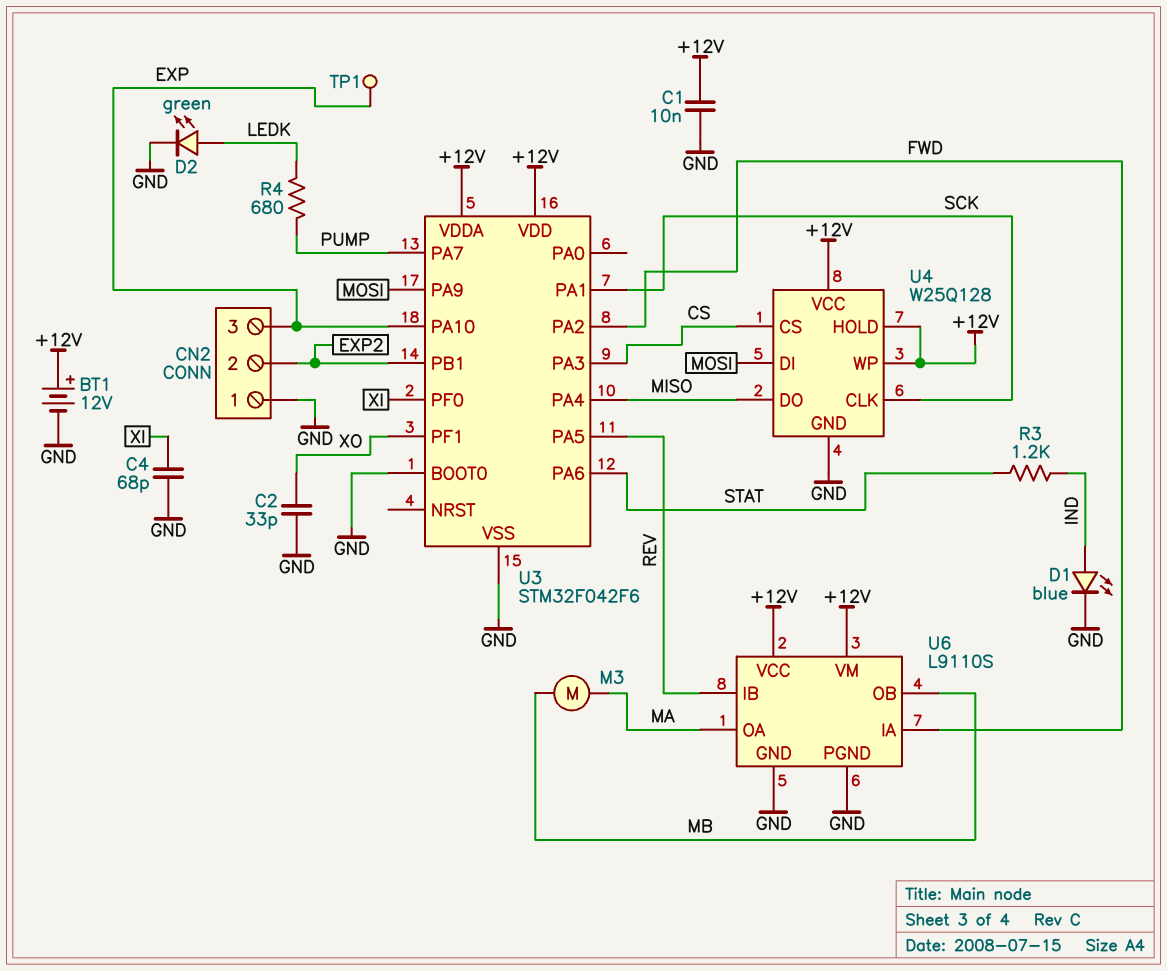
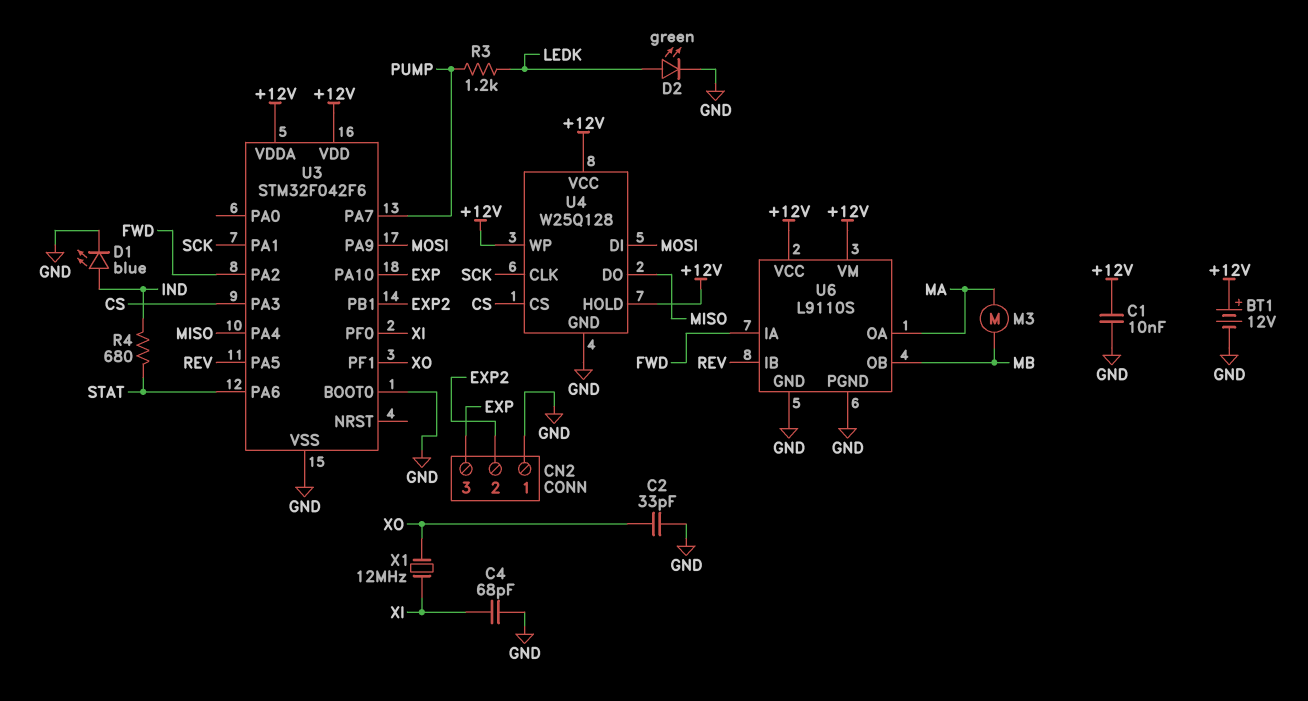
R3: 1.2k (IND, STAT) -> 1.2k (LEDK, PUMP)
R4: 680 (LEDK, PUMP) -> 680 (IND, STAT)
TP1: test point (EXP) -> none
X1: none -> 12MHz (XI, XO)

